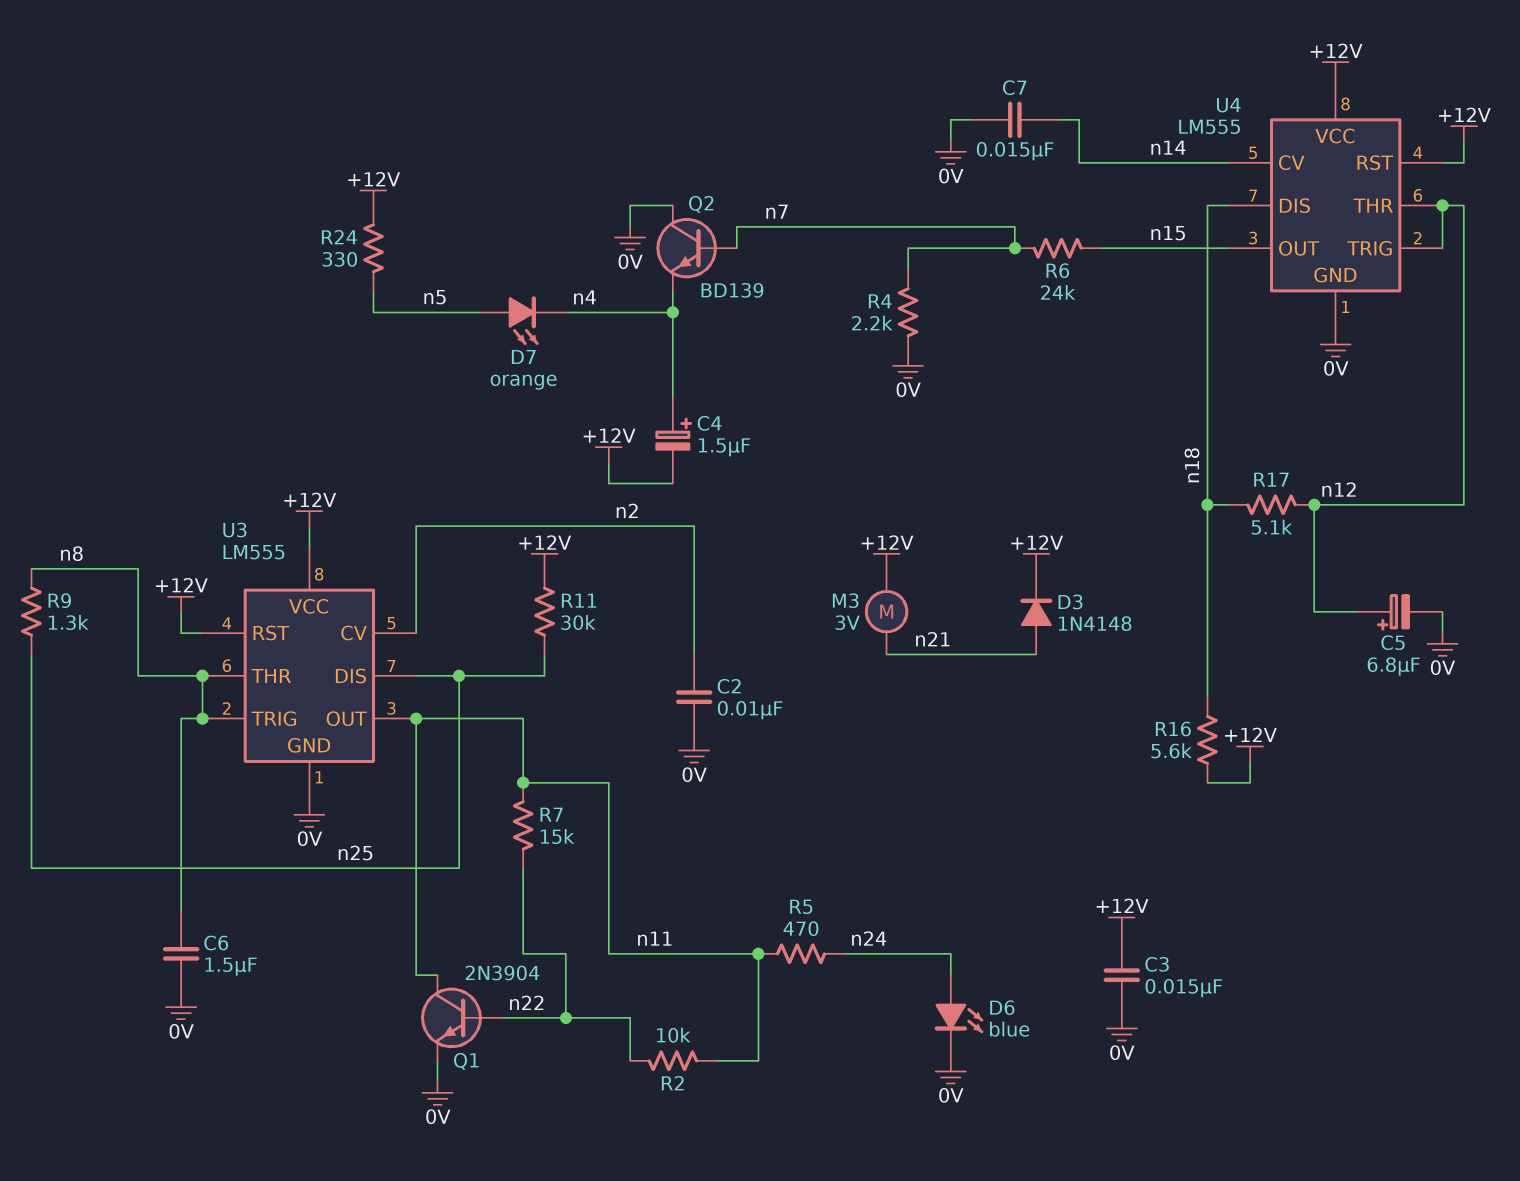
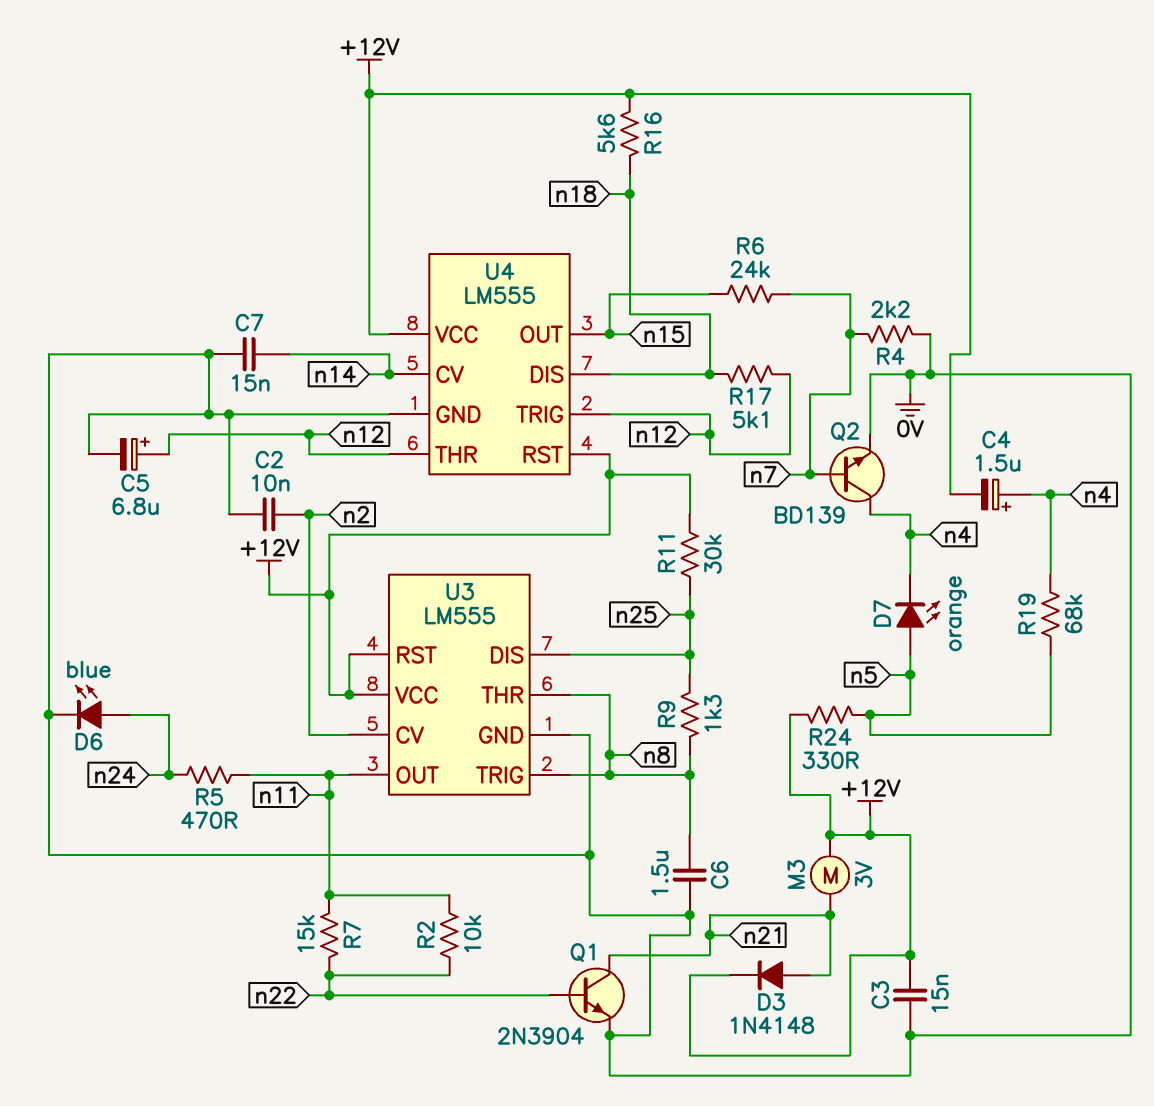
Q1: NPN 2N3904 (B n22, C n11, E 0V) -> NPN 2N3904 (B n22, C n21, E 0V)
Q2: NPN BD139 (B n7, C 0V, E n4) -> NPN BD139 (B n7, C n4, E 0V)
R19: none -> 68k (n4, n5)

